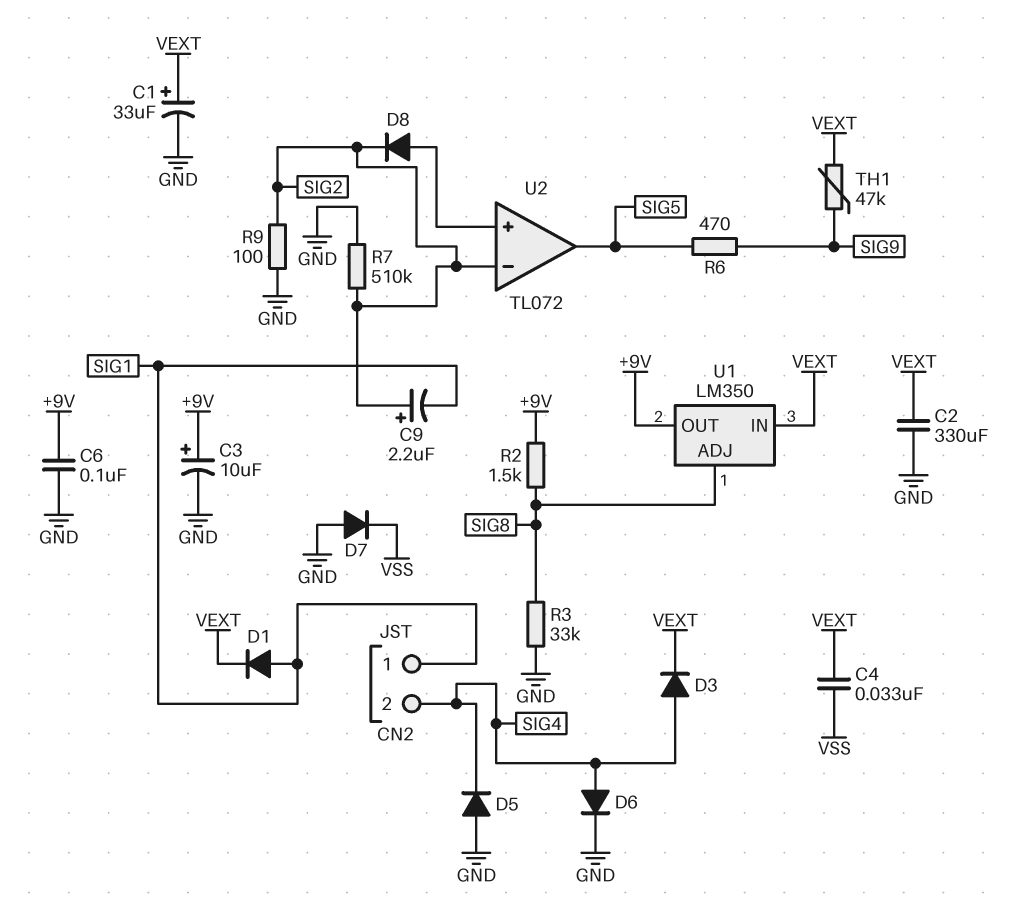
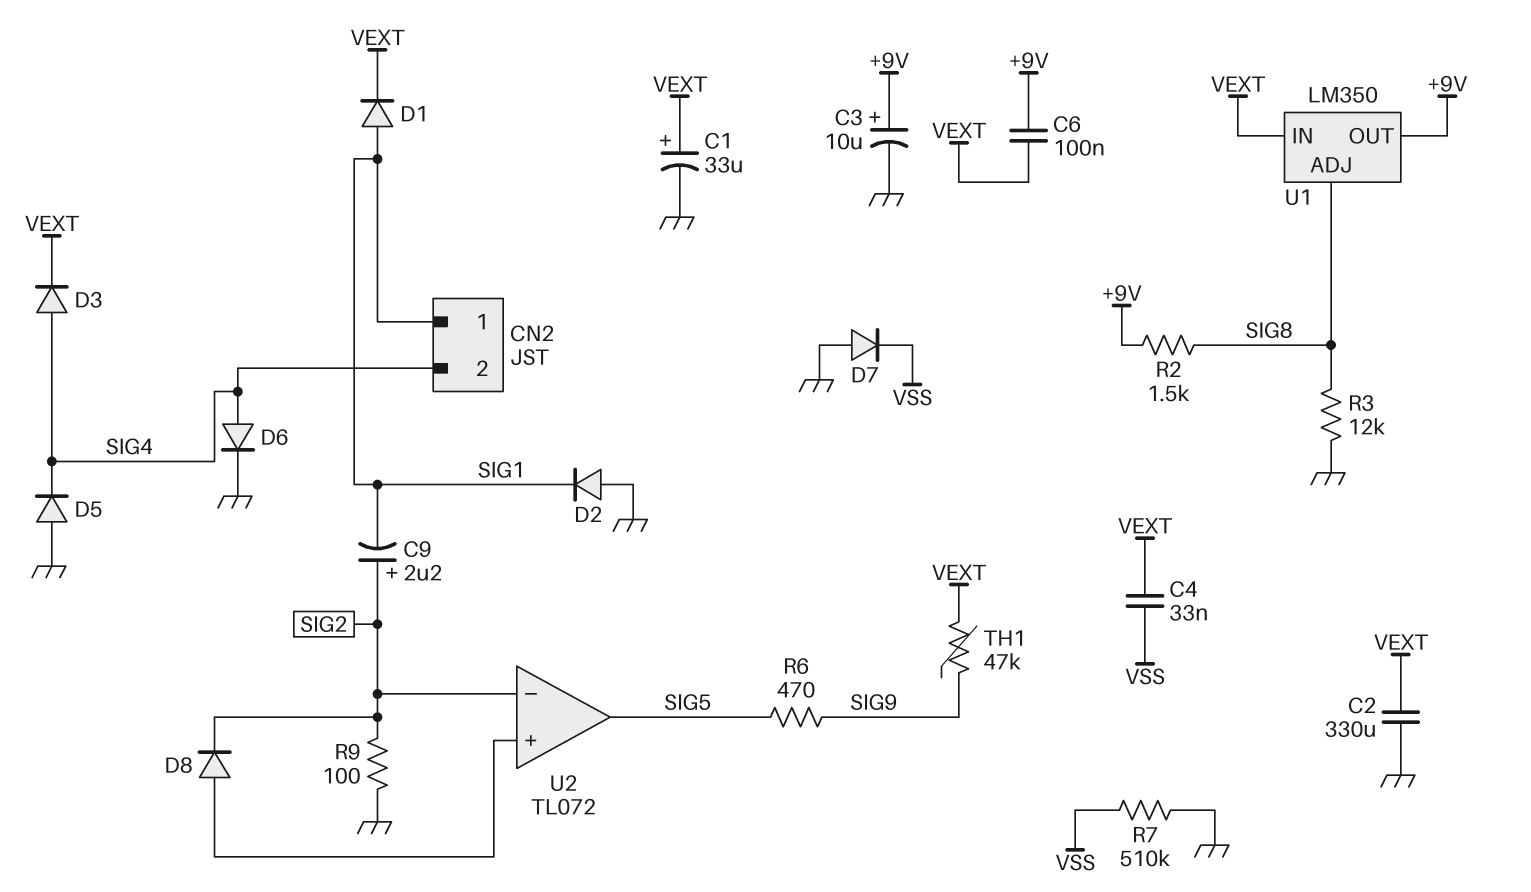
C6: 100nF (+9V, GND) -> 100nF (+9V, VEXT)
D2: none -> diode (A GND, K SIG1)
R3: 33k (GND, SIG8) -> 12k (GND, SIG8)
R7: 510k (GND, SIG2) -> 510k (GND, VSS)

